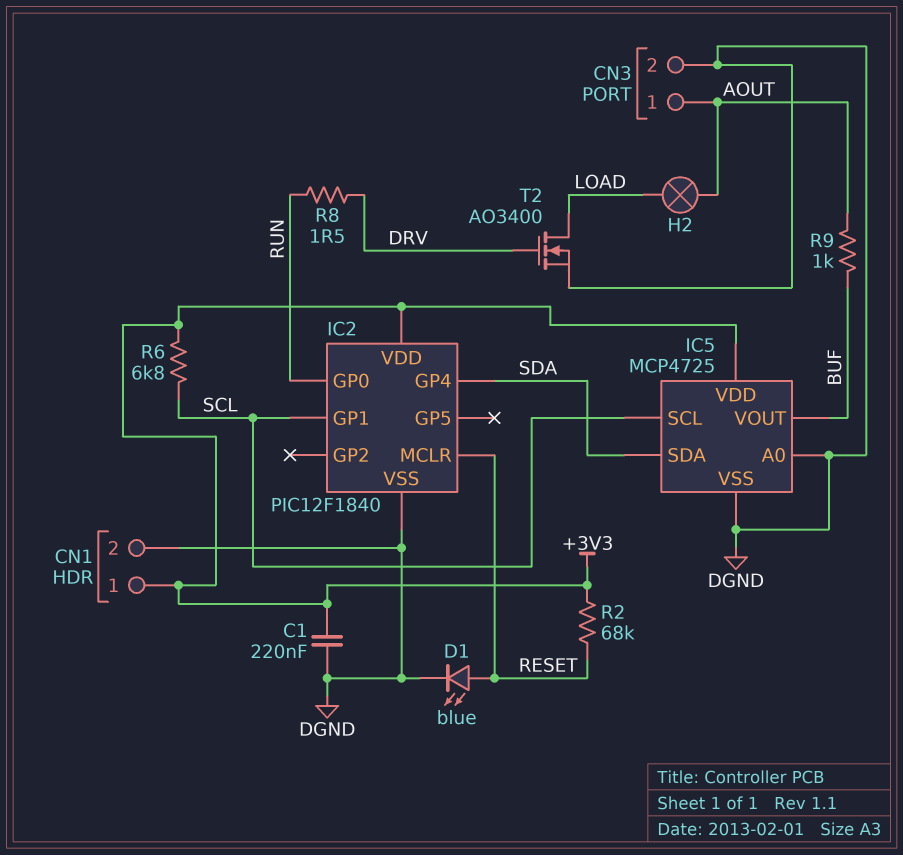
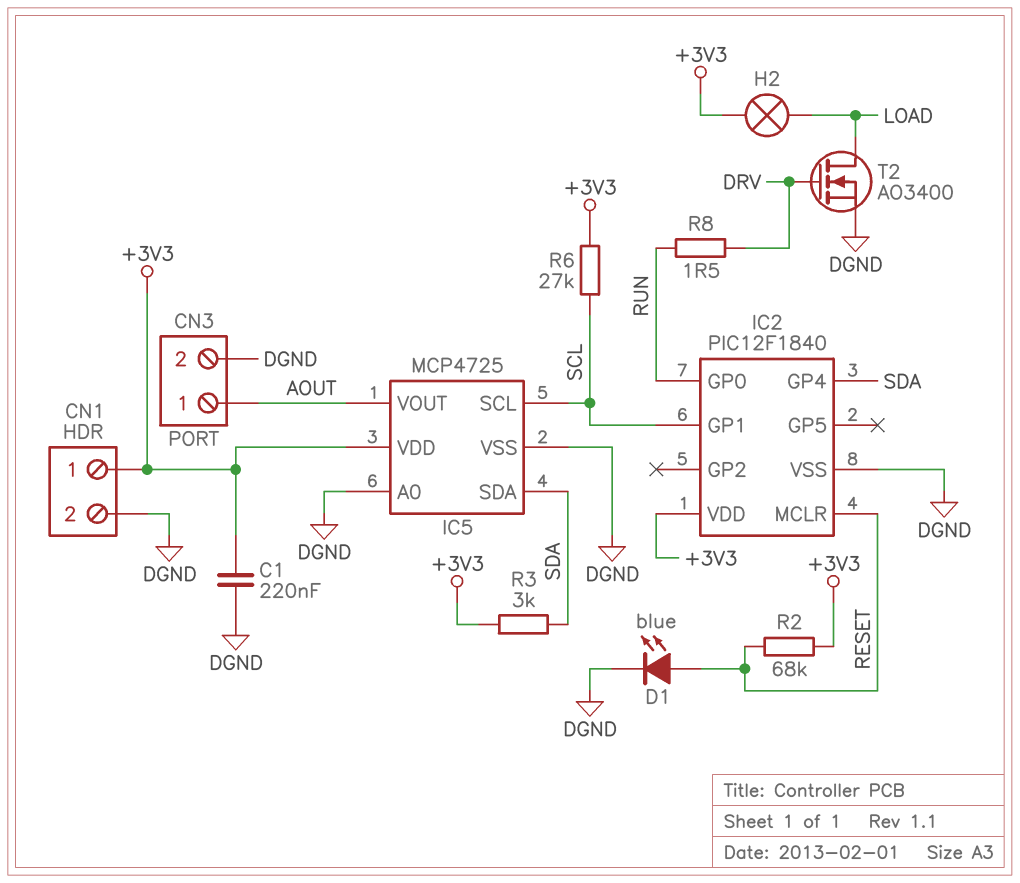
H2: lamp (AOUT, LOAD) -> lamp (+3V3, LOAD)
IC5 pin VOUT: BUF -> AOUT
R3: none -> 3k (+3V3, SDA)
R6: 6.8k (+3V3, SCL) -> 27k (+3V3, SCL)
R9: 1k (AOUT, BUF) -> none

